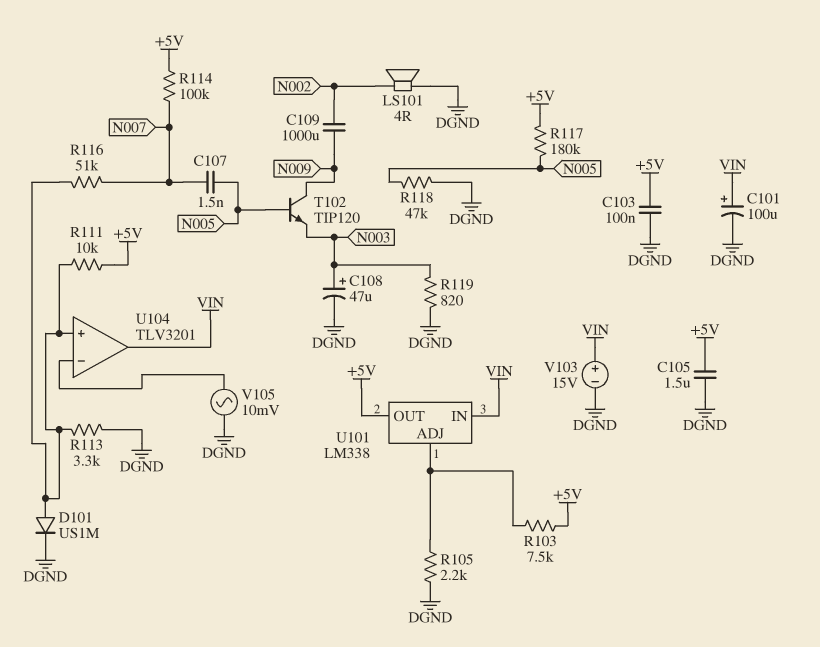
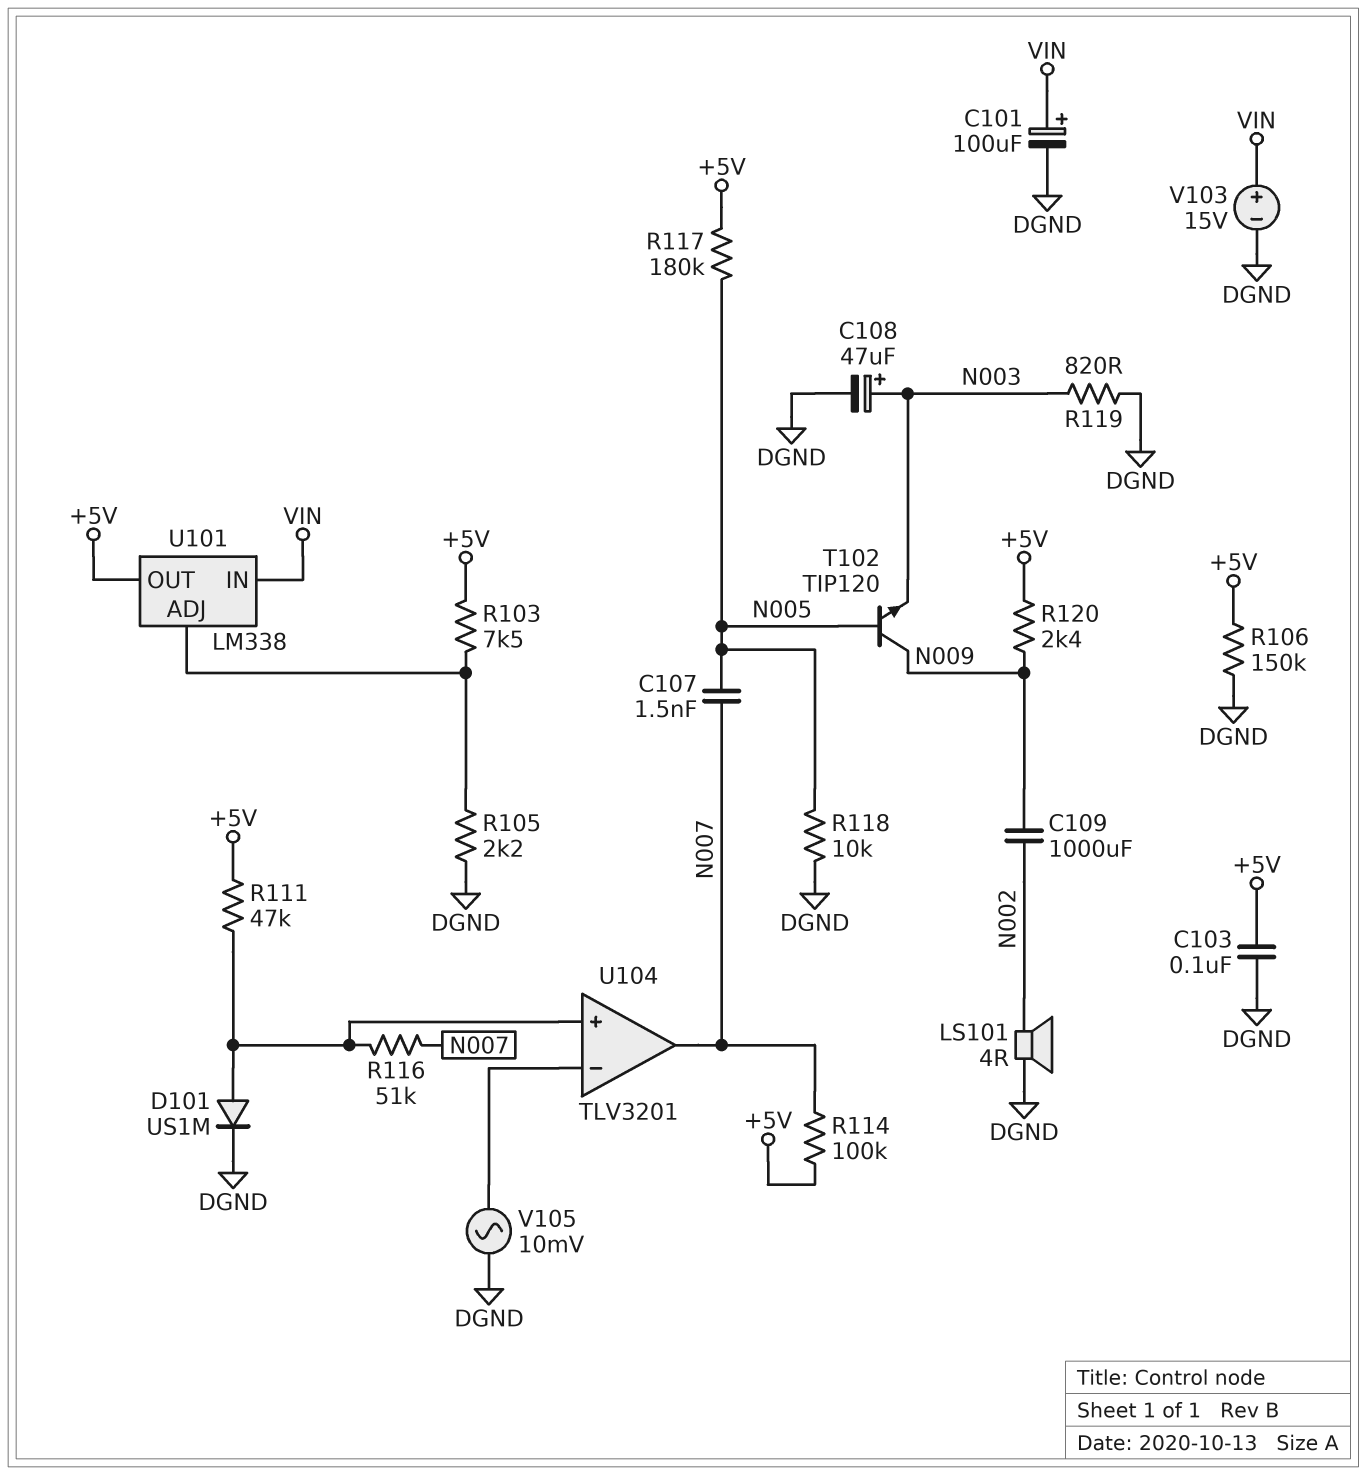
C105: 1.5uF (+5V, DGND) -> none
R106: none -> 150k (+5V, DGND)
R111: 10k (+5V, U104/in+) -> 47k (+5V, U104/in+)
R113: 3.3k (DGND, U104/in+) -> none
R118: 47k (DGND, N005) -> 10k (DGND, N005)
R120: none -> 2.4k (+5V, N009)
U104 pin out: VIN -> N007

